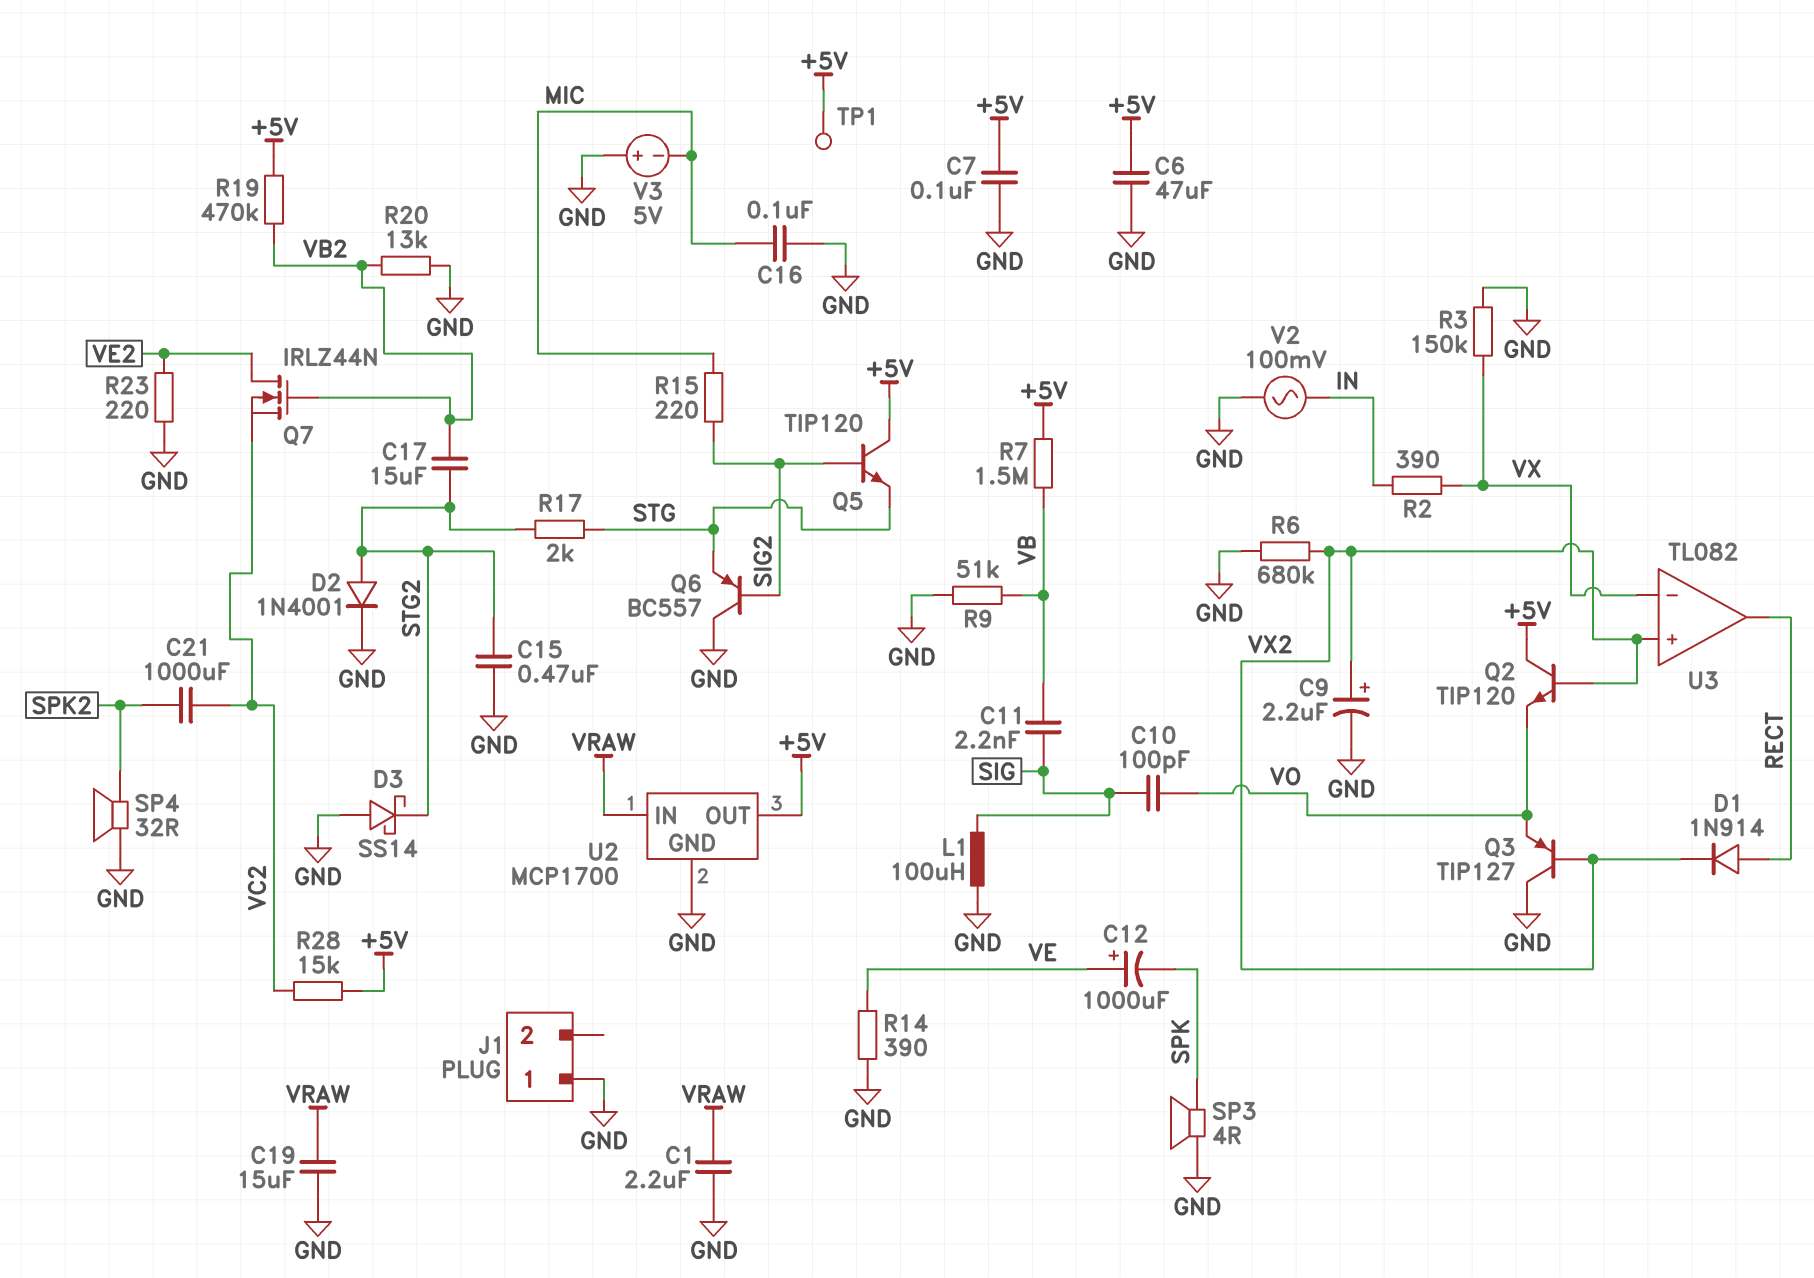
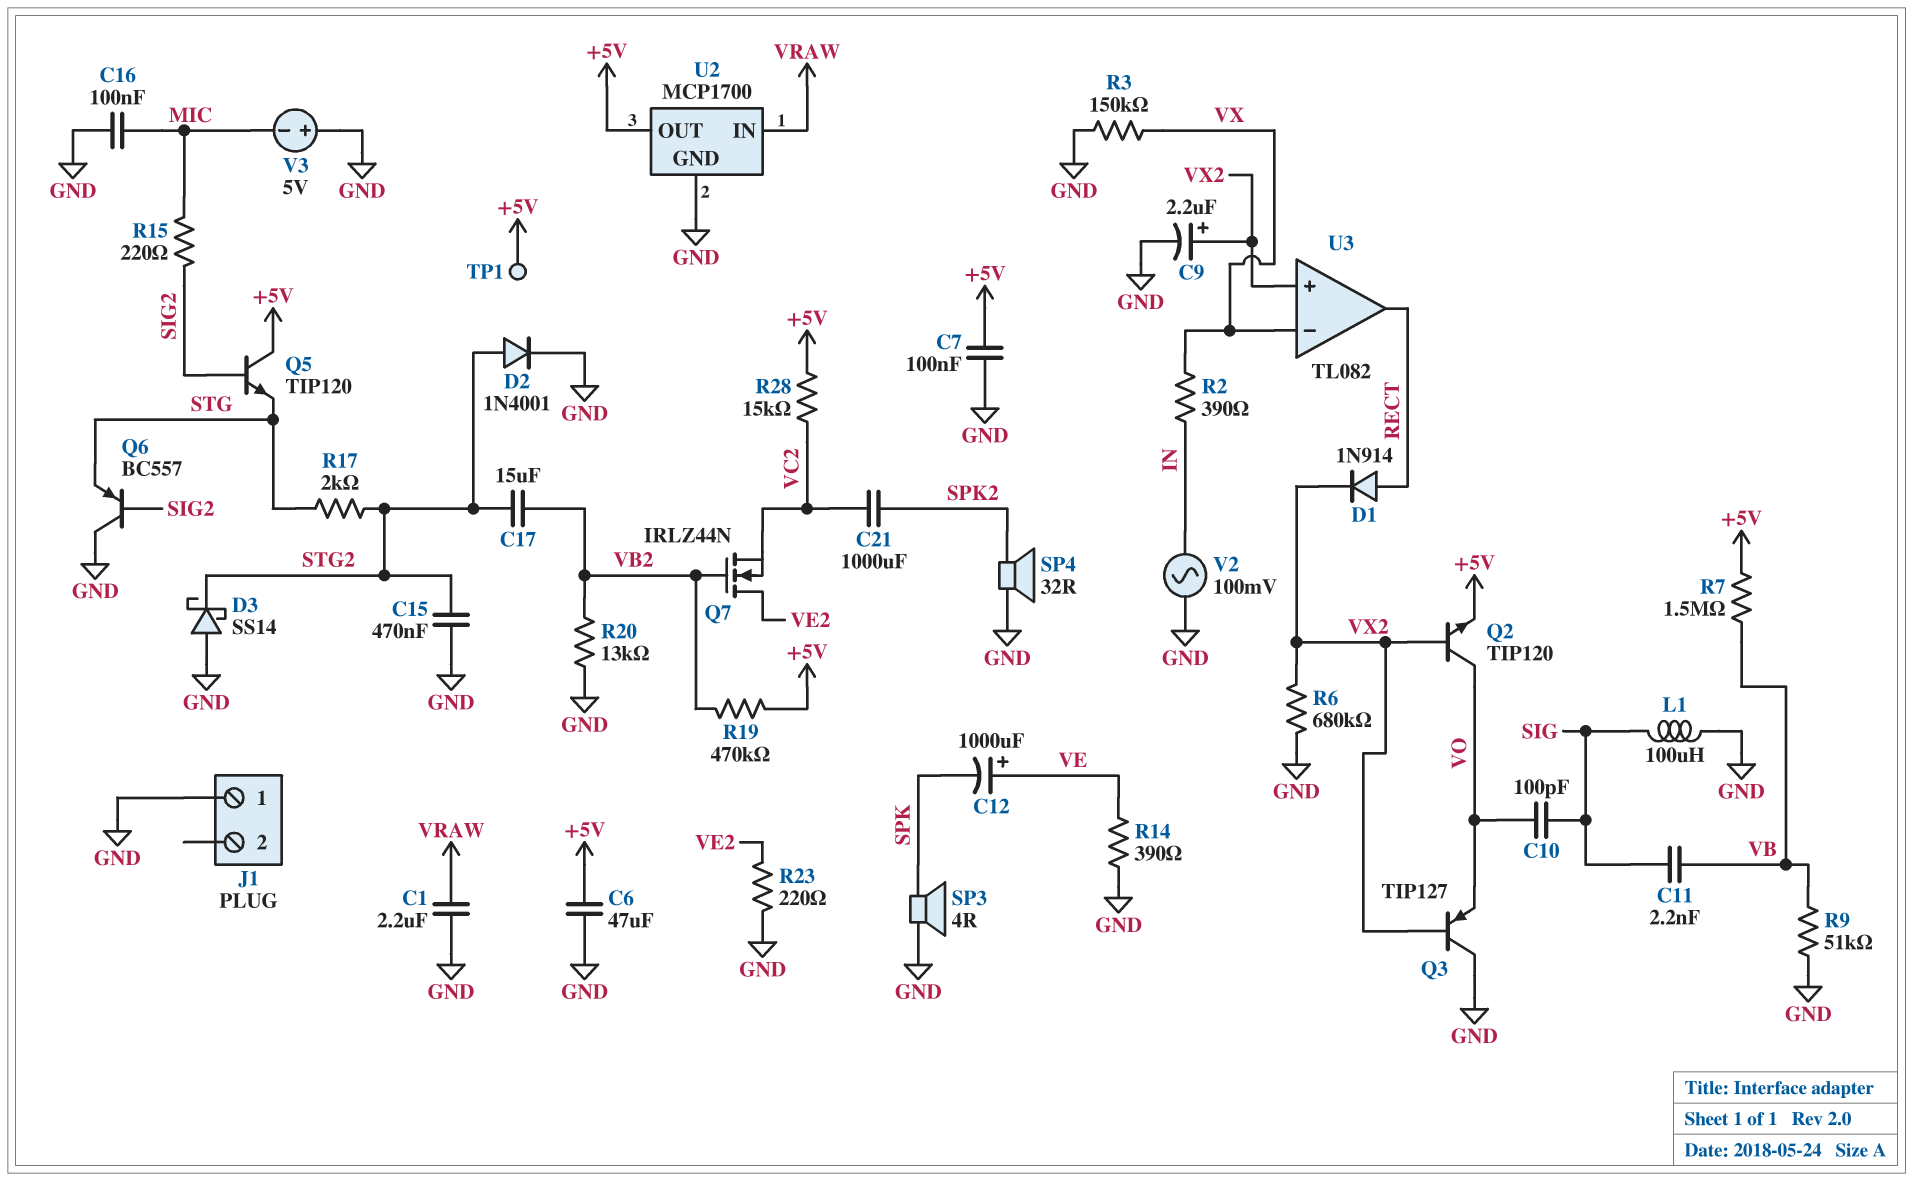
C19: 15uF (GND, VRAW) -> none
Q2: NPN TIP120 (B VX2, C +5V, E VO) -> NPN TIP120 (B VX2, C VO, E +5V)

